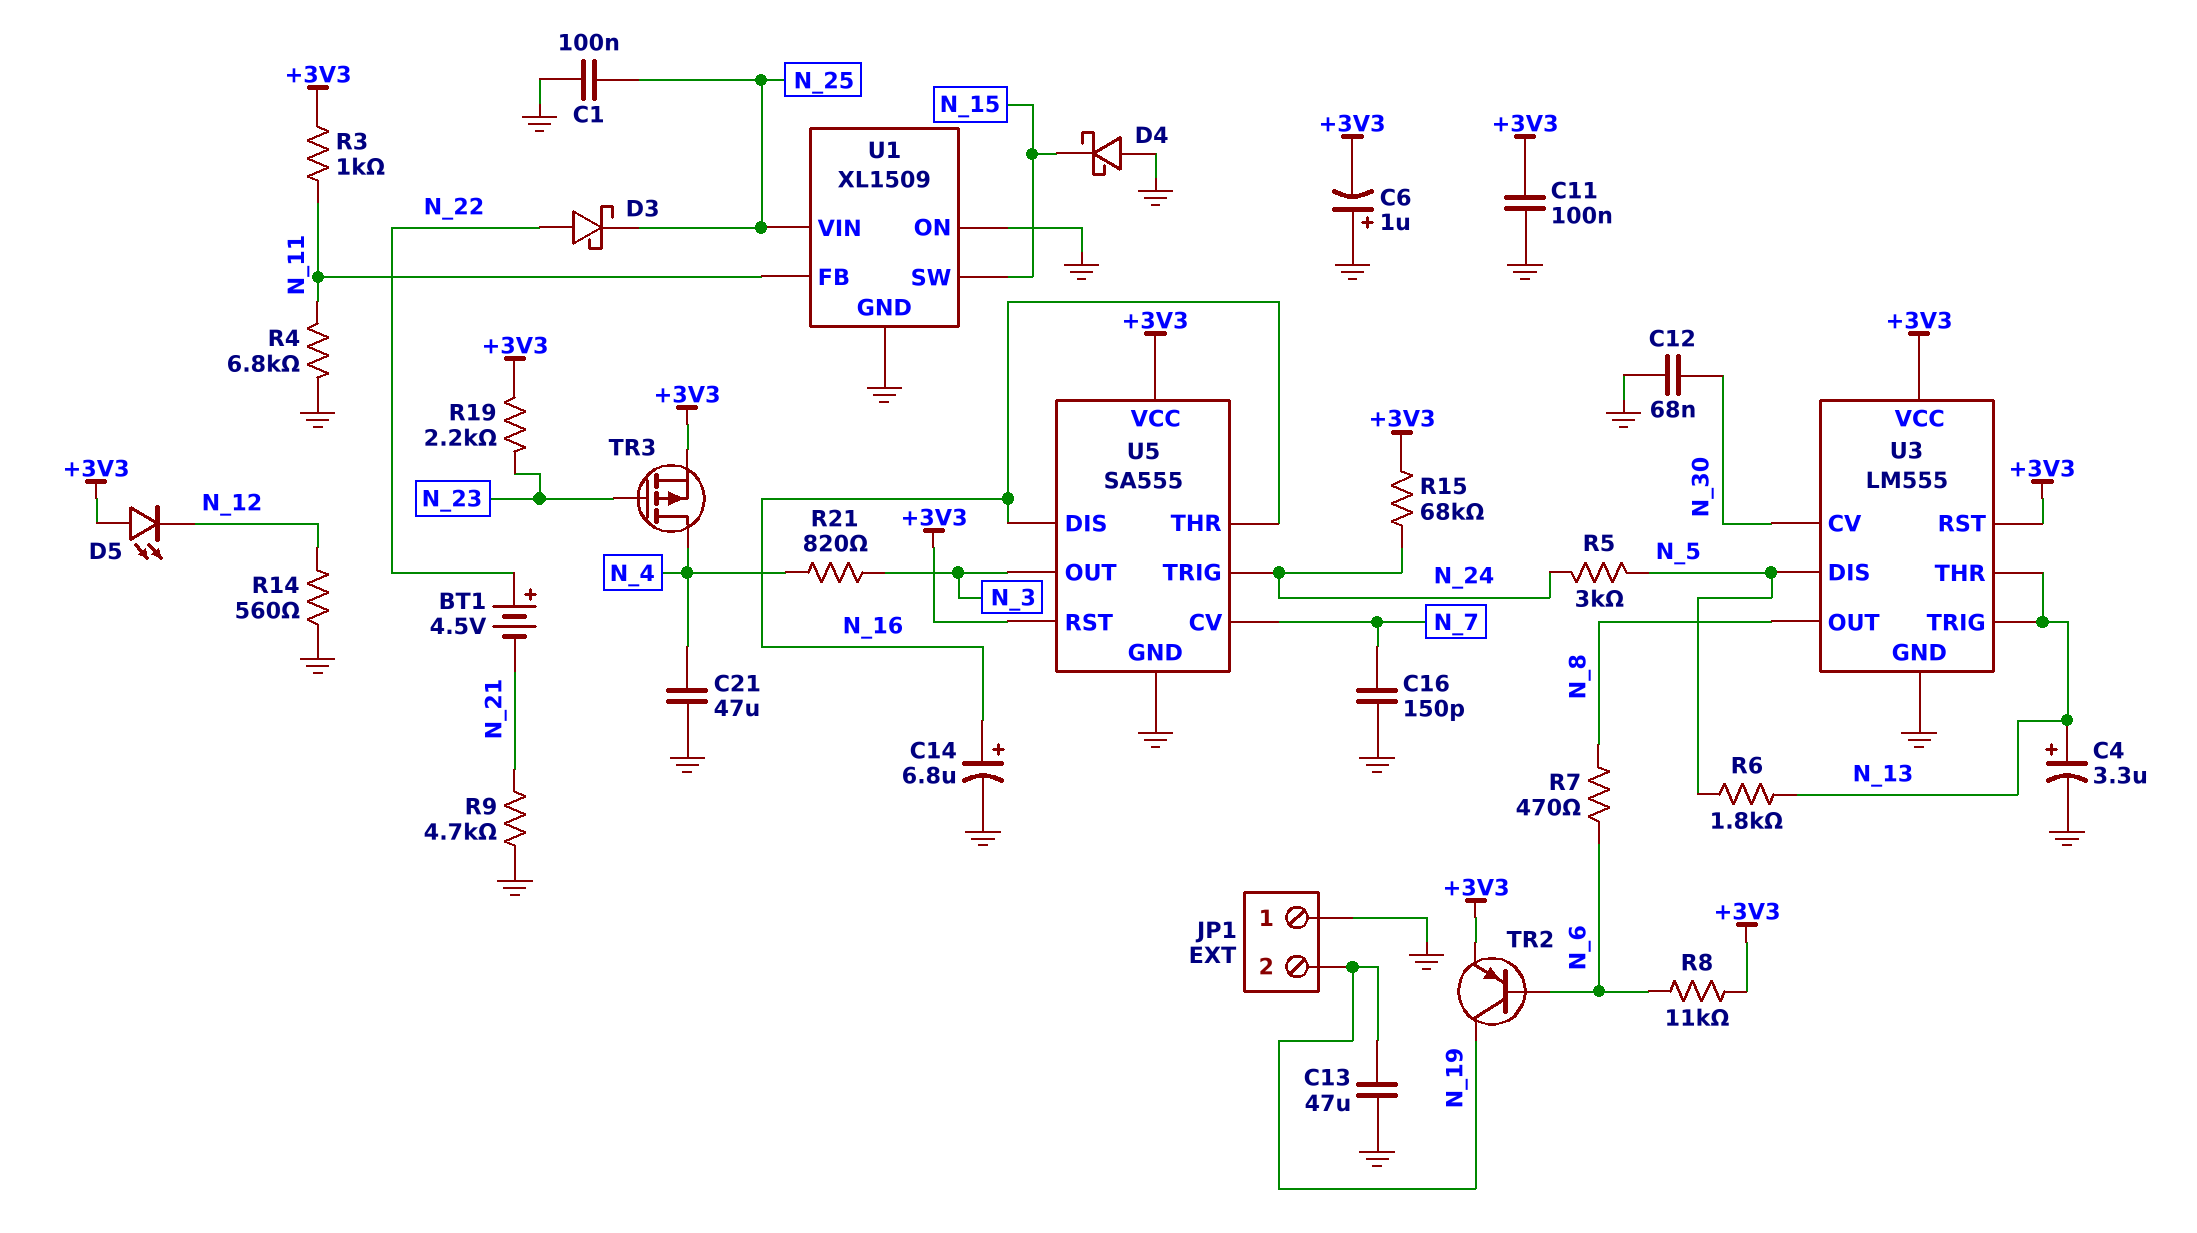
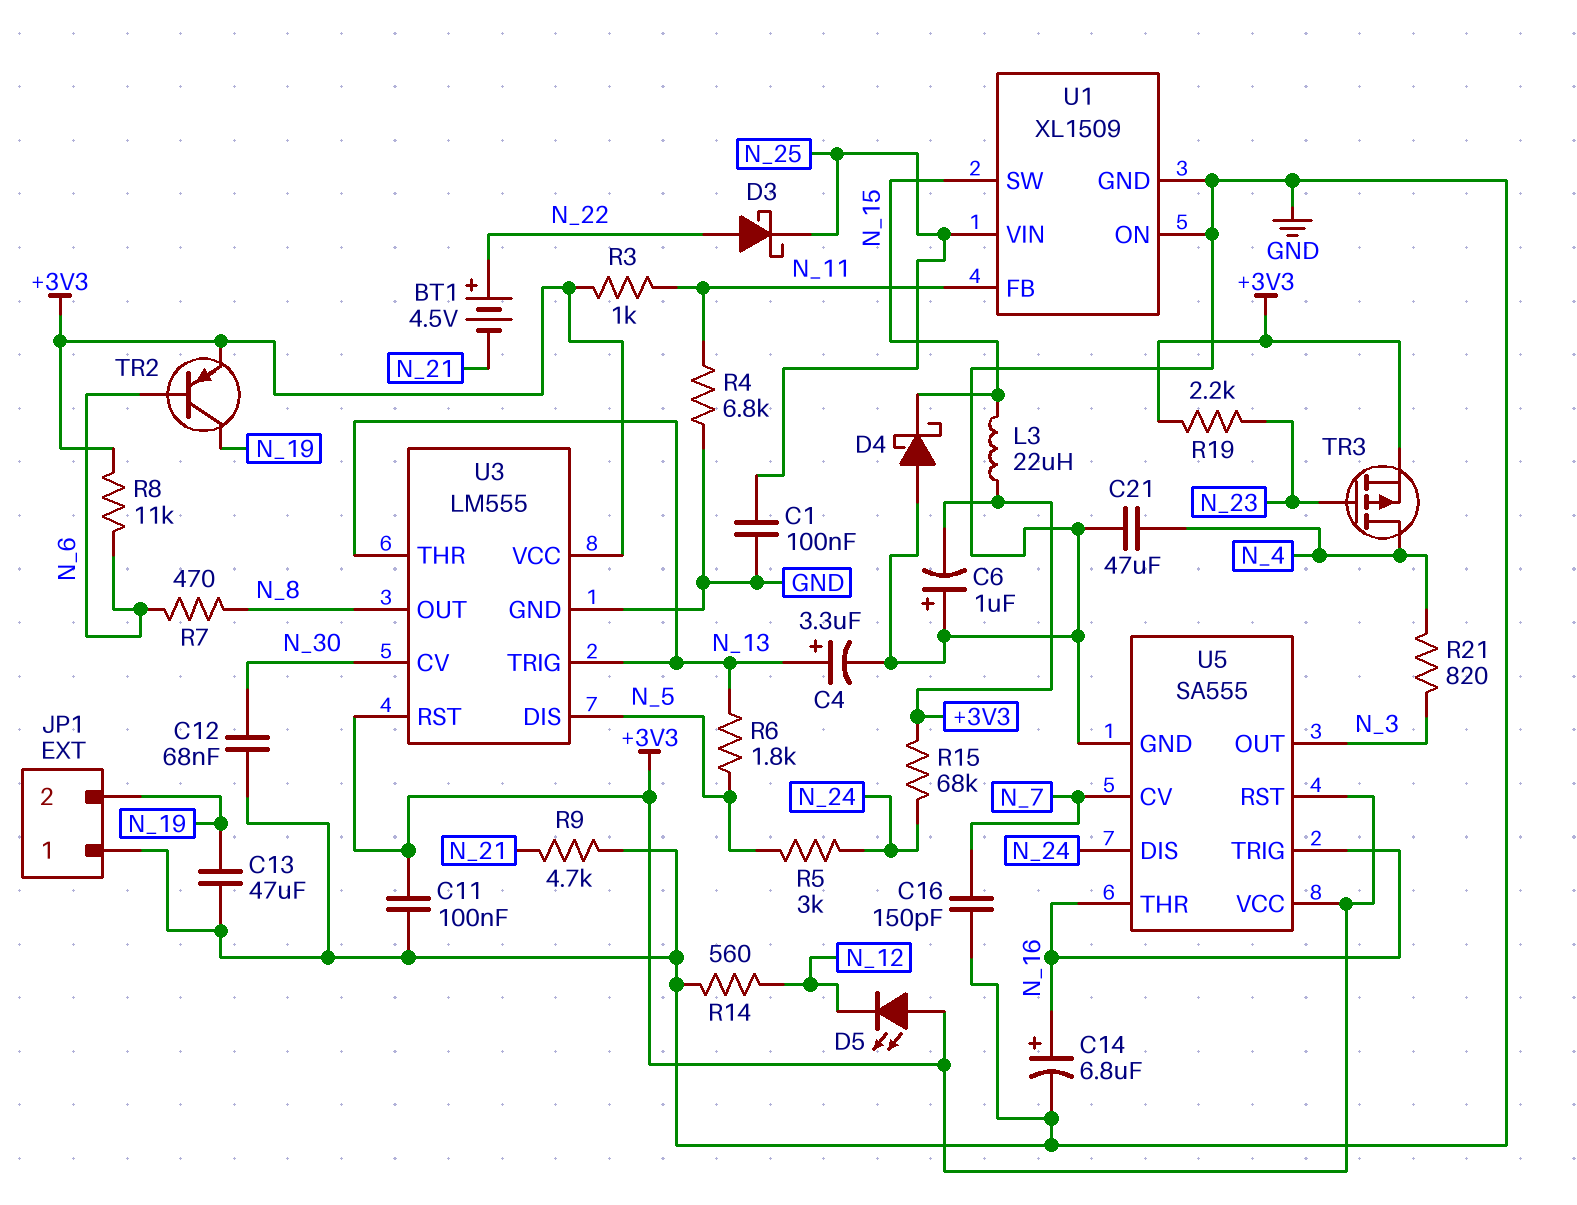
L3: none -> 22uH (+3V3, N_15)
U5 pin DIS: N_16 -> N_24
U5 pin TRIG: N_24 -> N_16

